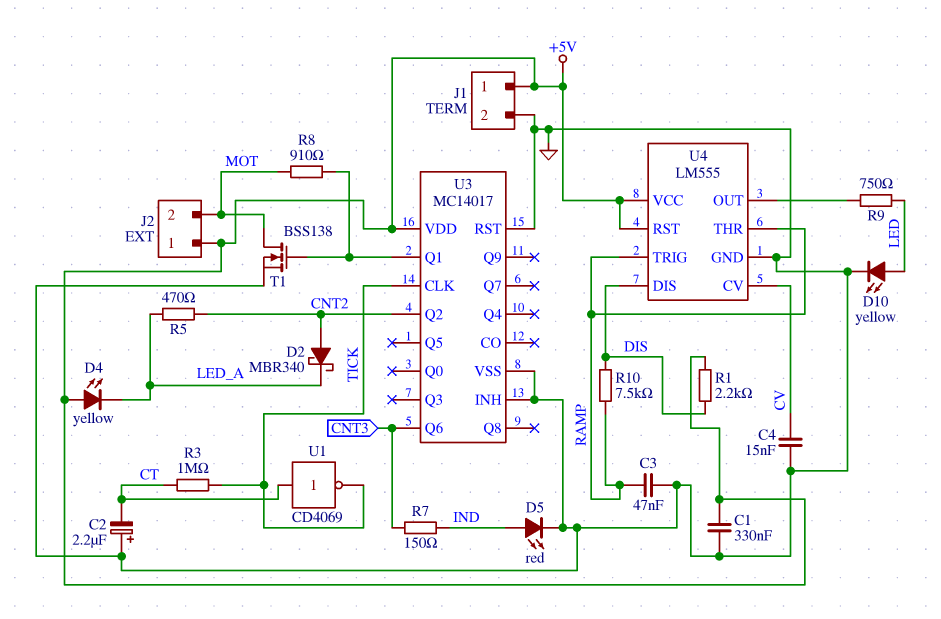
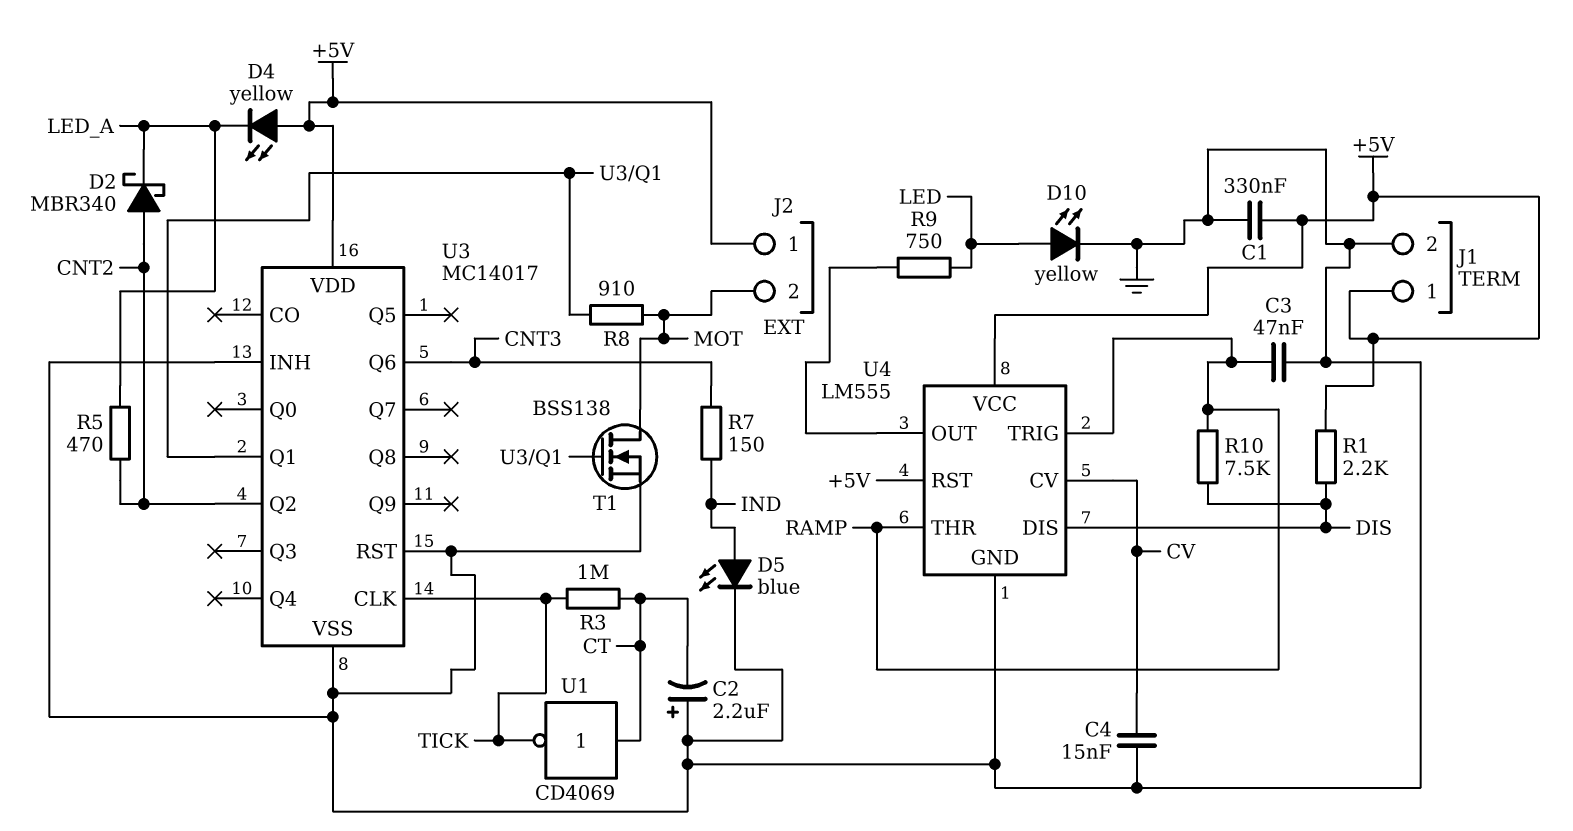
D5: LED red (A IND, K GND) -> LED blue (A IND, K GND)

